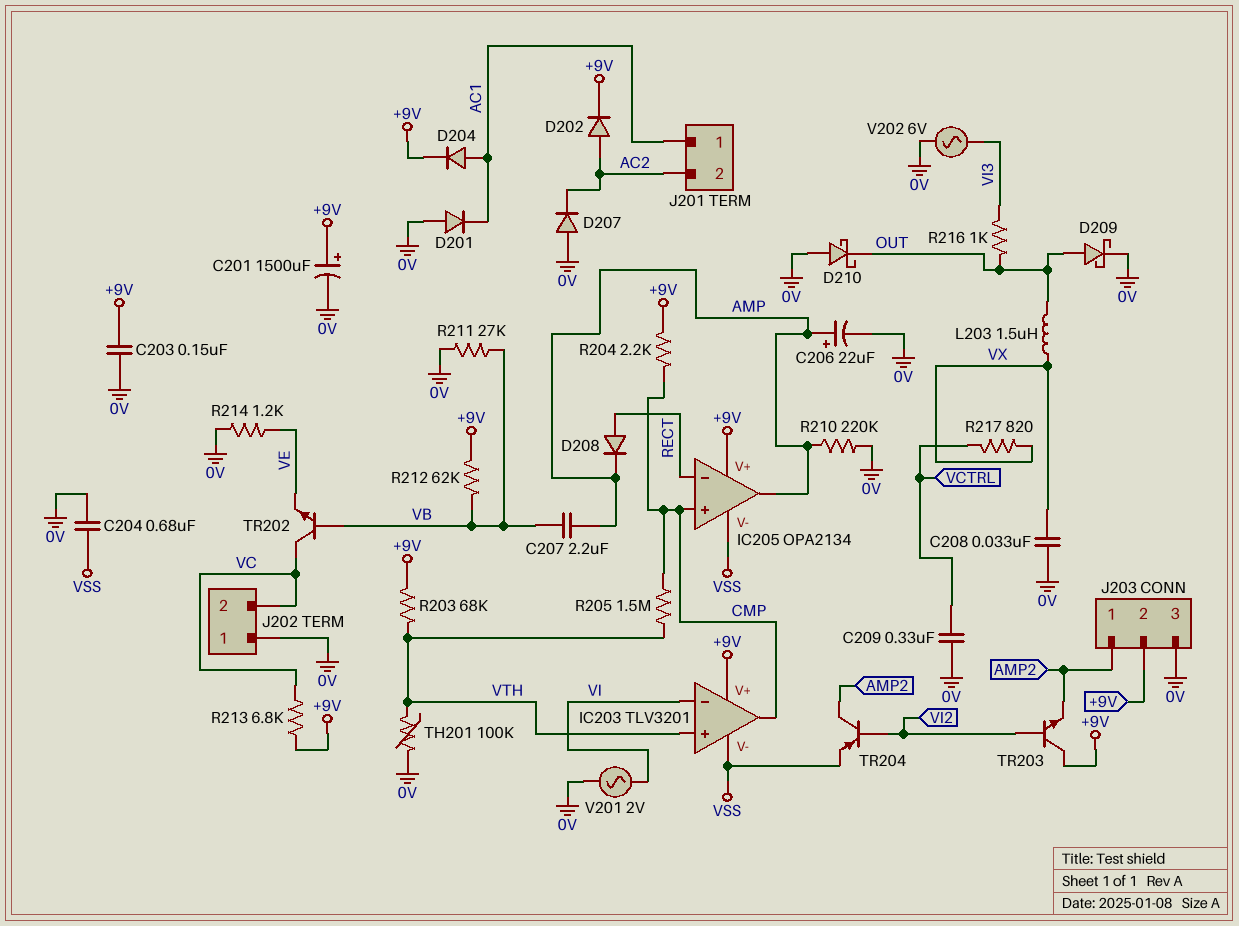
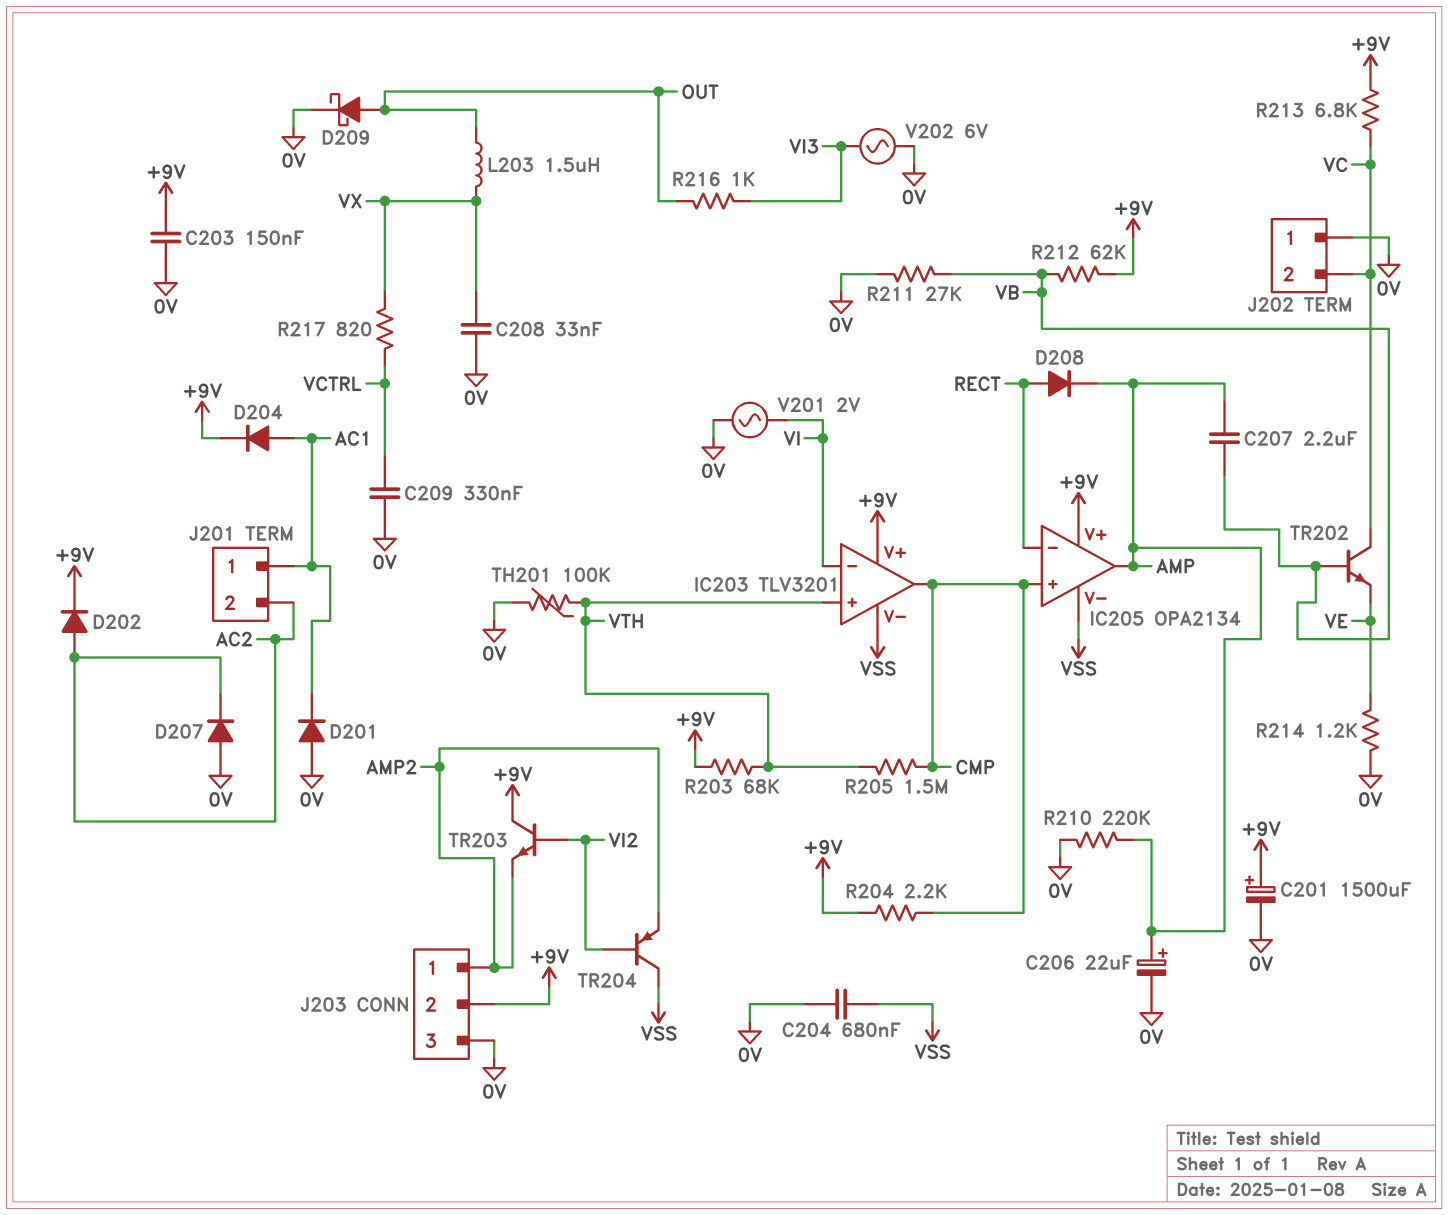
D210: schottky (A 0V, K OUT) -> none
TR204: PNP (B VI2, C AMP2, E VSS) -> PNP (B VI2, C VSS, E AMP2)

